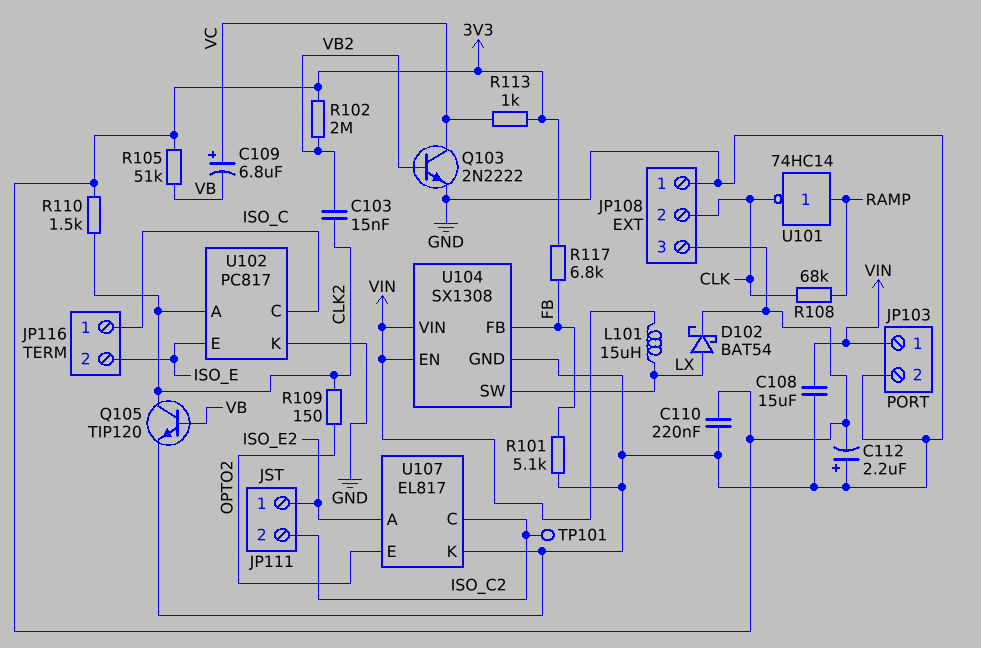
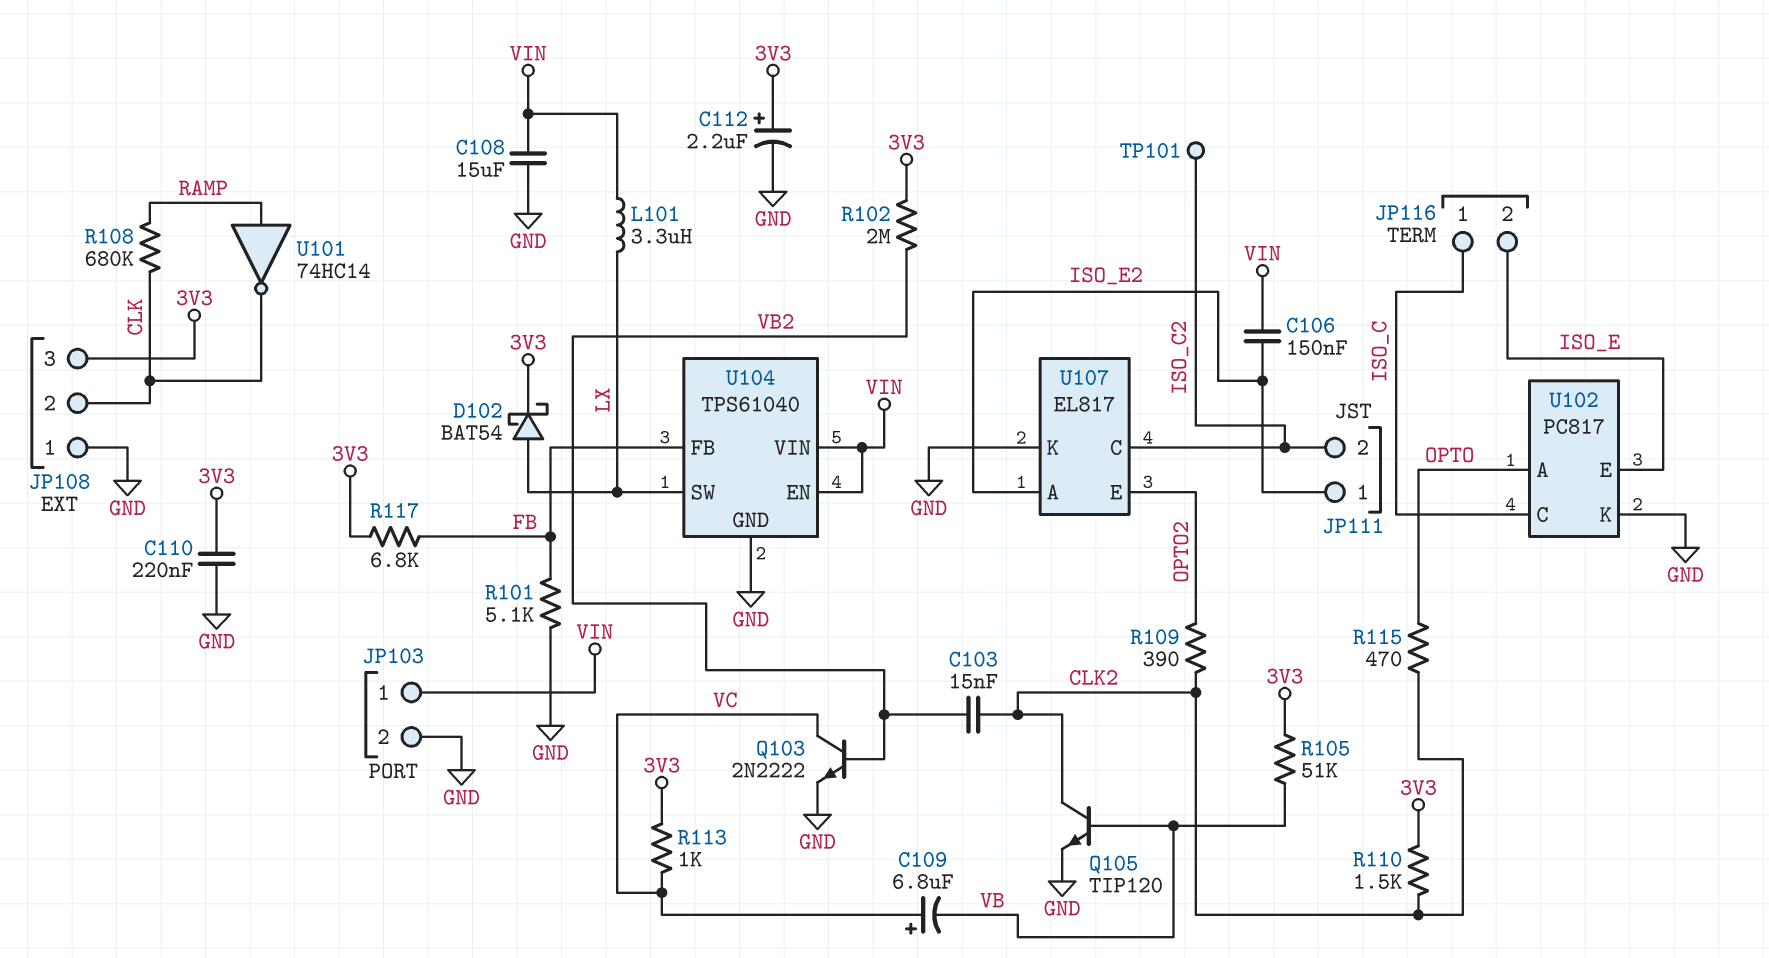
C106: none -> 150nF (ISO_E2, VIN)
C112: 2.2uF (plus GND, minus 3V3) -> 2.2uF (plus 3V3, minus GND)
L101: 15uH (LX, VIN) -> 3.3uH (LX, VIN)
R108: 68k (CLK, RAMP) -> 680k (CLK, RAMP)
R109: 150 (CLK2, OPTO2) -> 390 (CLK2, OPTO2)
R115: none -> 470 (CLK2, OPTO)
U102 pin A: CLK2 -> OPTO
U104: SX1308 -> TPS61040

